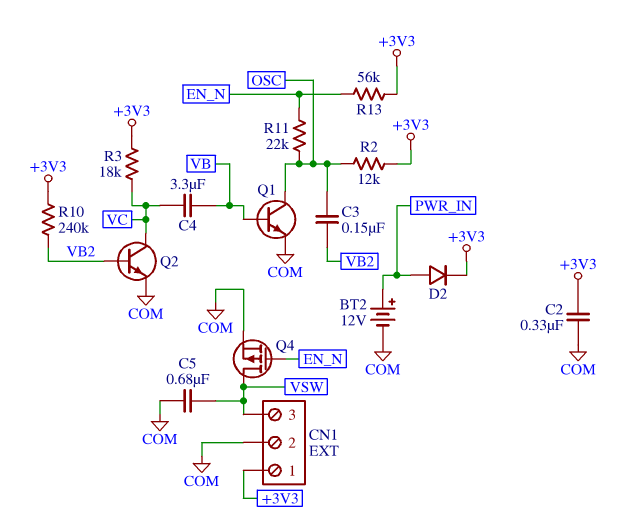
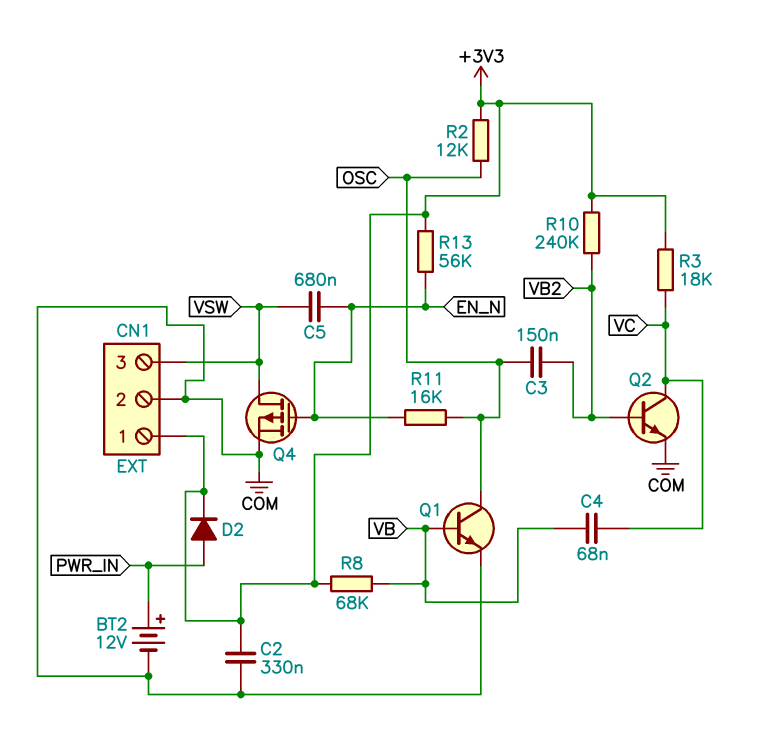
C4: 3.3uF (VB, VC) -> 68nF (VB, VC)
C5: 680nF (COM, VSW) -> 680nF (EN_N, VSW)
R8: none -> 68k (+3V3, VB)
R11: 22k (EN_N, OSC) -> 16k (EN_N, OSC)

